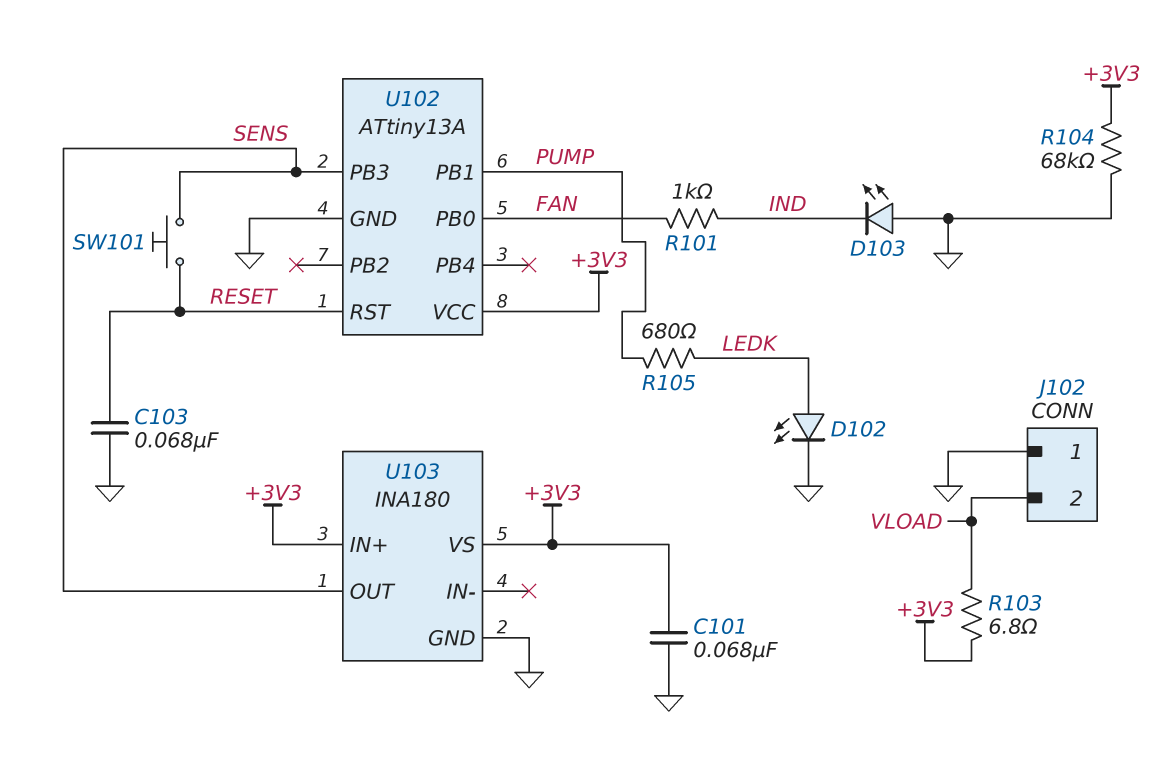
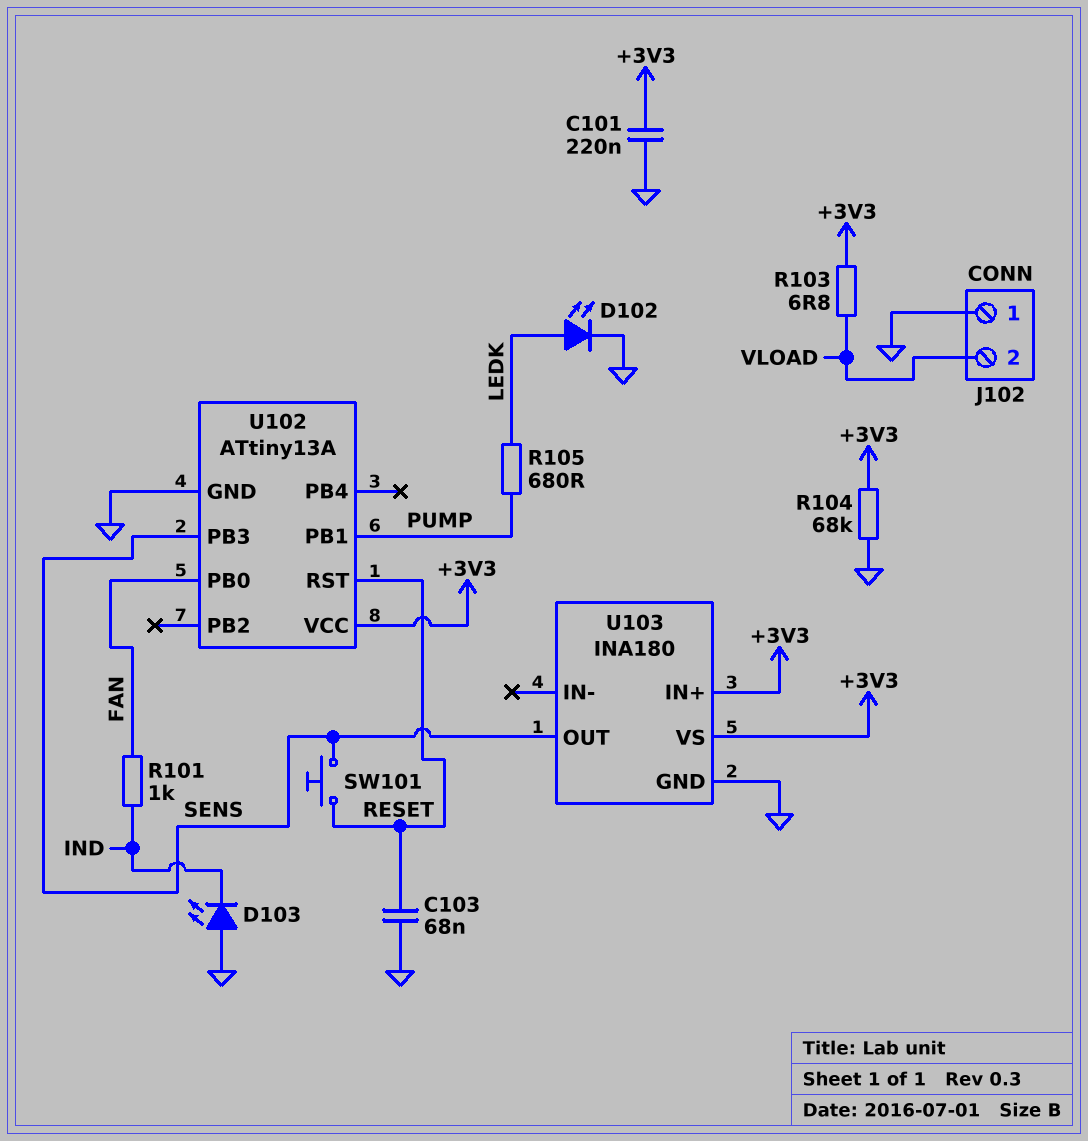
C101: 68nF (+3V3, GND) -> 220nF (+3V3, GND)

